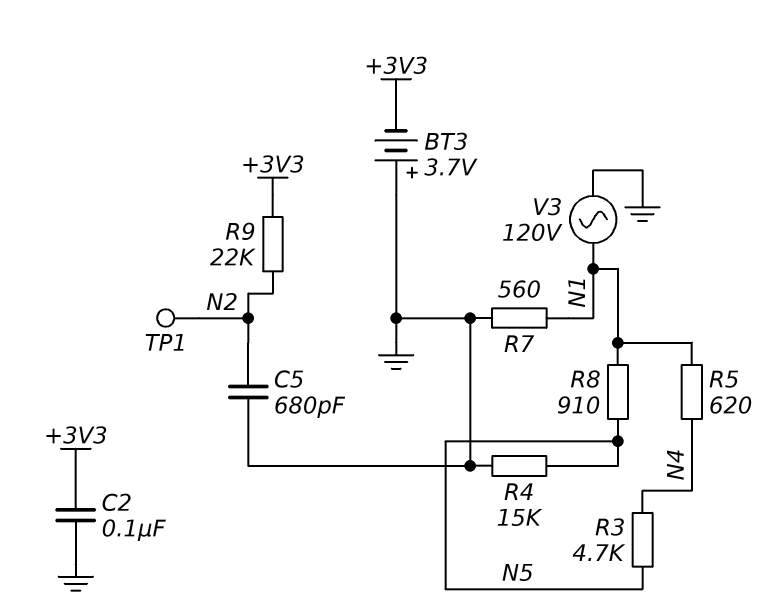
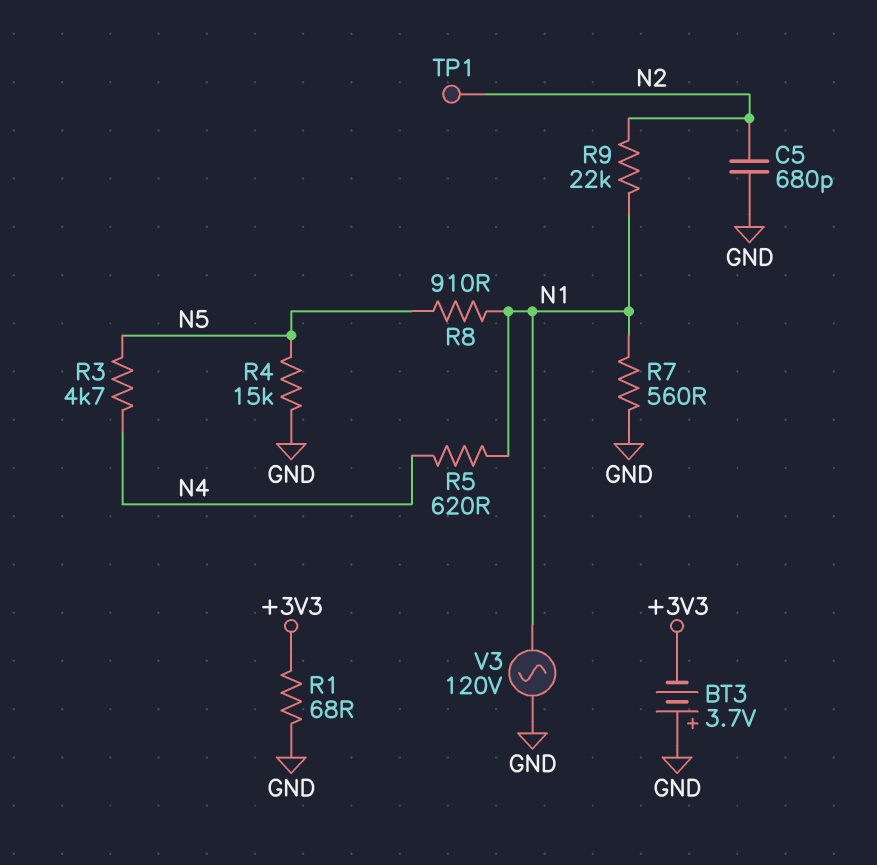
C2: 100nF (+3V3, GND) -> none
R1: none -> 68 (+3V3, GND)
R9: 22k (+3V3, N2) -> 22k (N1, N2)

